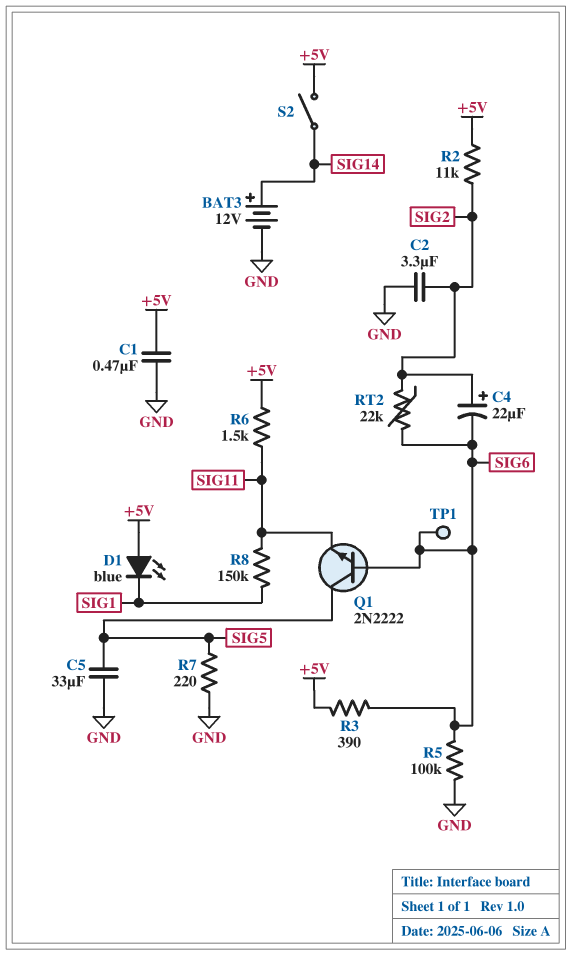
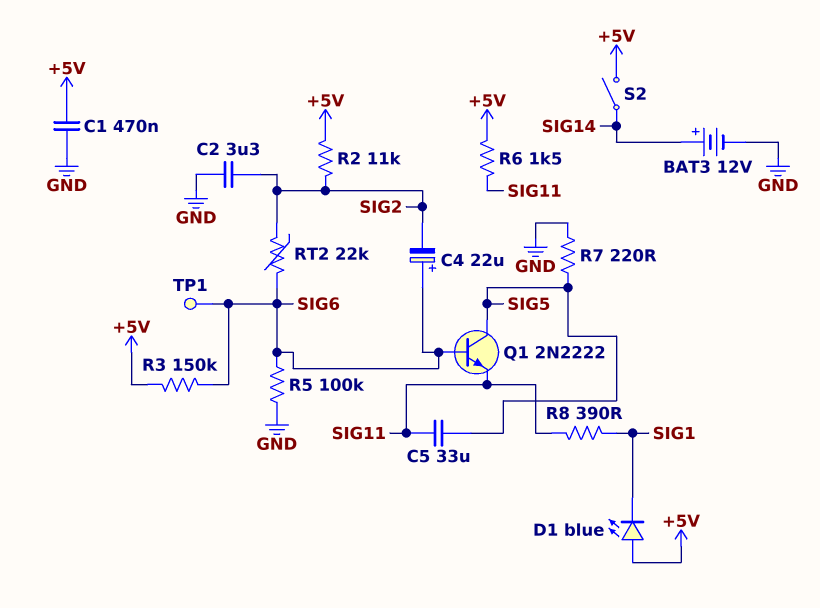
C4: 22uF (plus SIG2, minus SIG6) -> 22uF (plus SIG6, minus SIG2)
C5: 33uF (GND, SIG5) -> 33uF (SIG5, SIG11)
R3: 390 (+5V, SIG6) -> 150k (+5V, SIG6)
R8: 150k (SIG1, SIG11) -> 390 (SIG1, SIG11)

